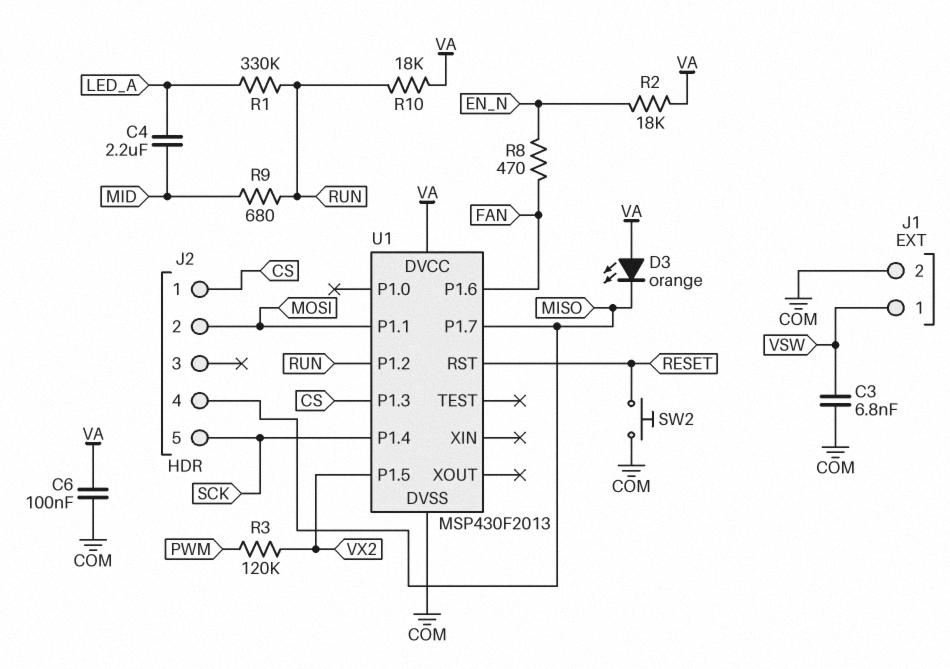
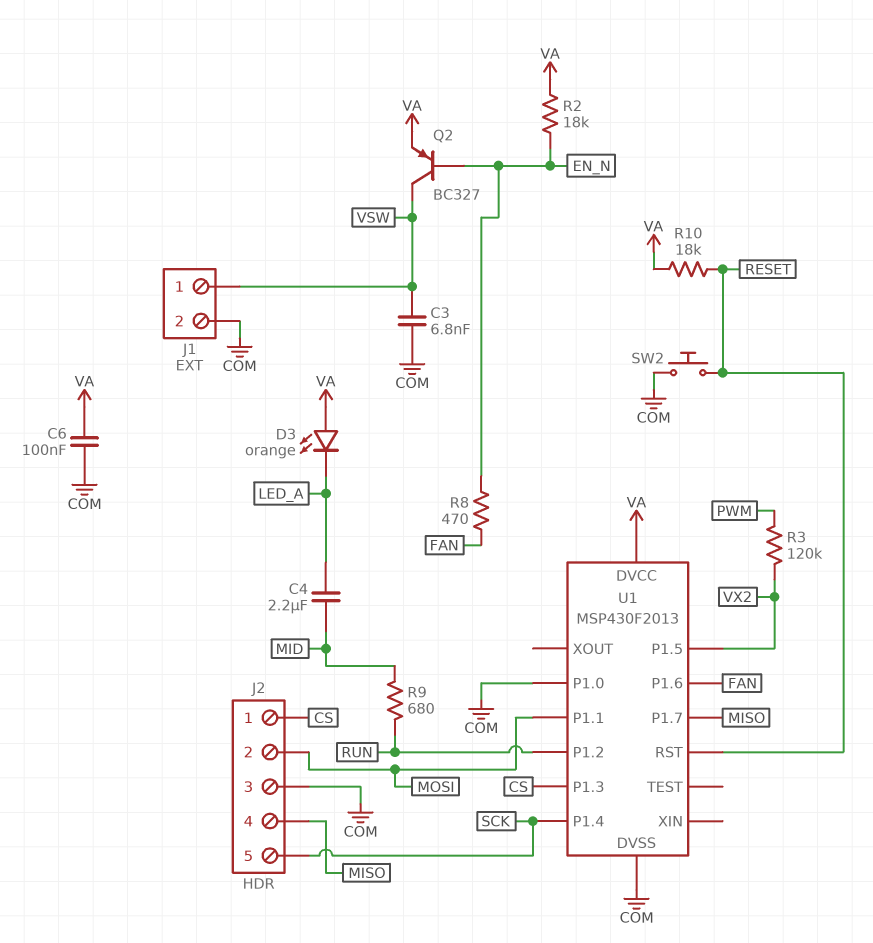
D3: LED orange (A VA, K MISO) -> LED orange (A VA, K LED_A)
J2 pin 3: none -> COM
Q2: none -> PNP BC327 (B EN_N, C VSW, E VA)
R1: 330k (LED_A, RUN) -> none
R10: 18k (RUN, VA) -> 18k (RESET, VA)
U1 pin P1.0: none -> COM

